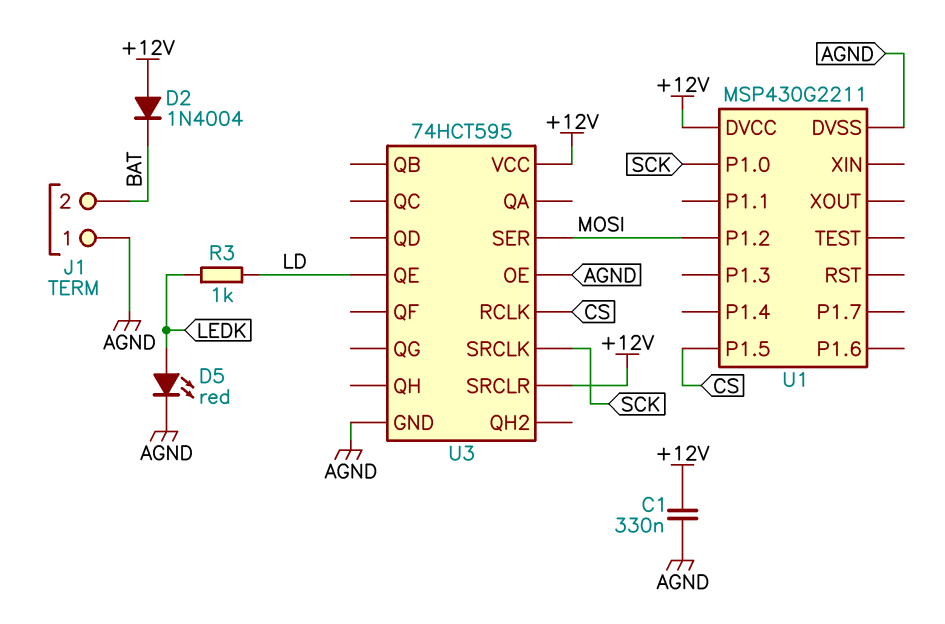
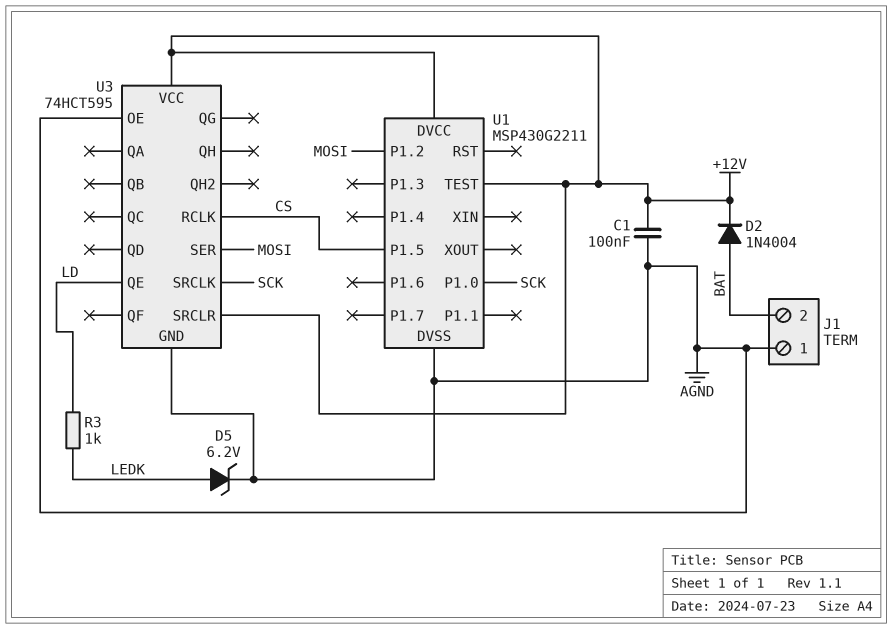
C1: 330nF (+12V, AGND) -> 100nF (+12V, AGND)
D2: diode 1N4004 (A +12V, K BAT) -> diode 1N4004 (A BAT, K +12V)
D5: LED red (A LEDK, K AGND) -> zener 6.2V (A LEDK, K AGND)
U1 pin TEST: none -> +12V

